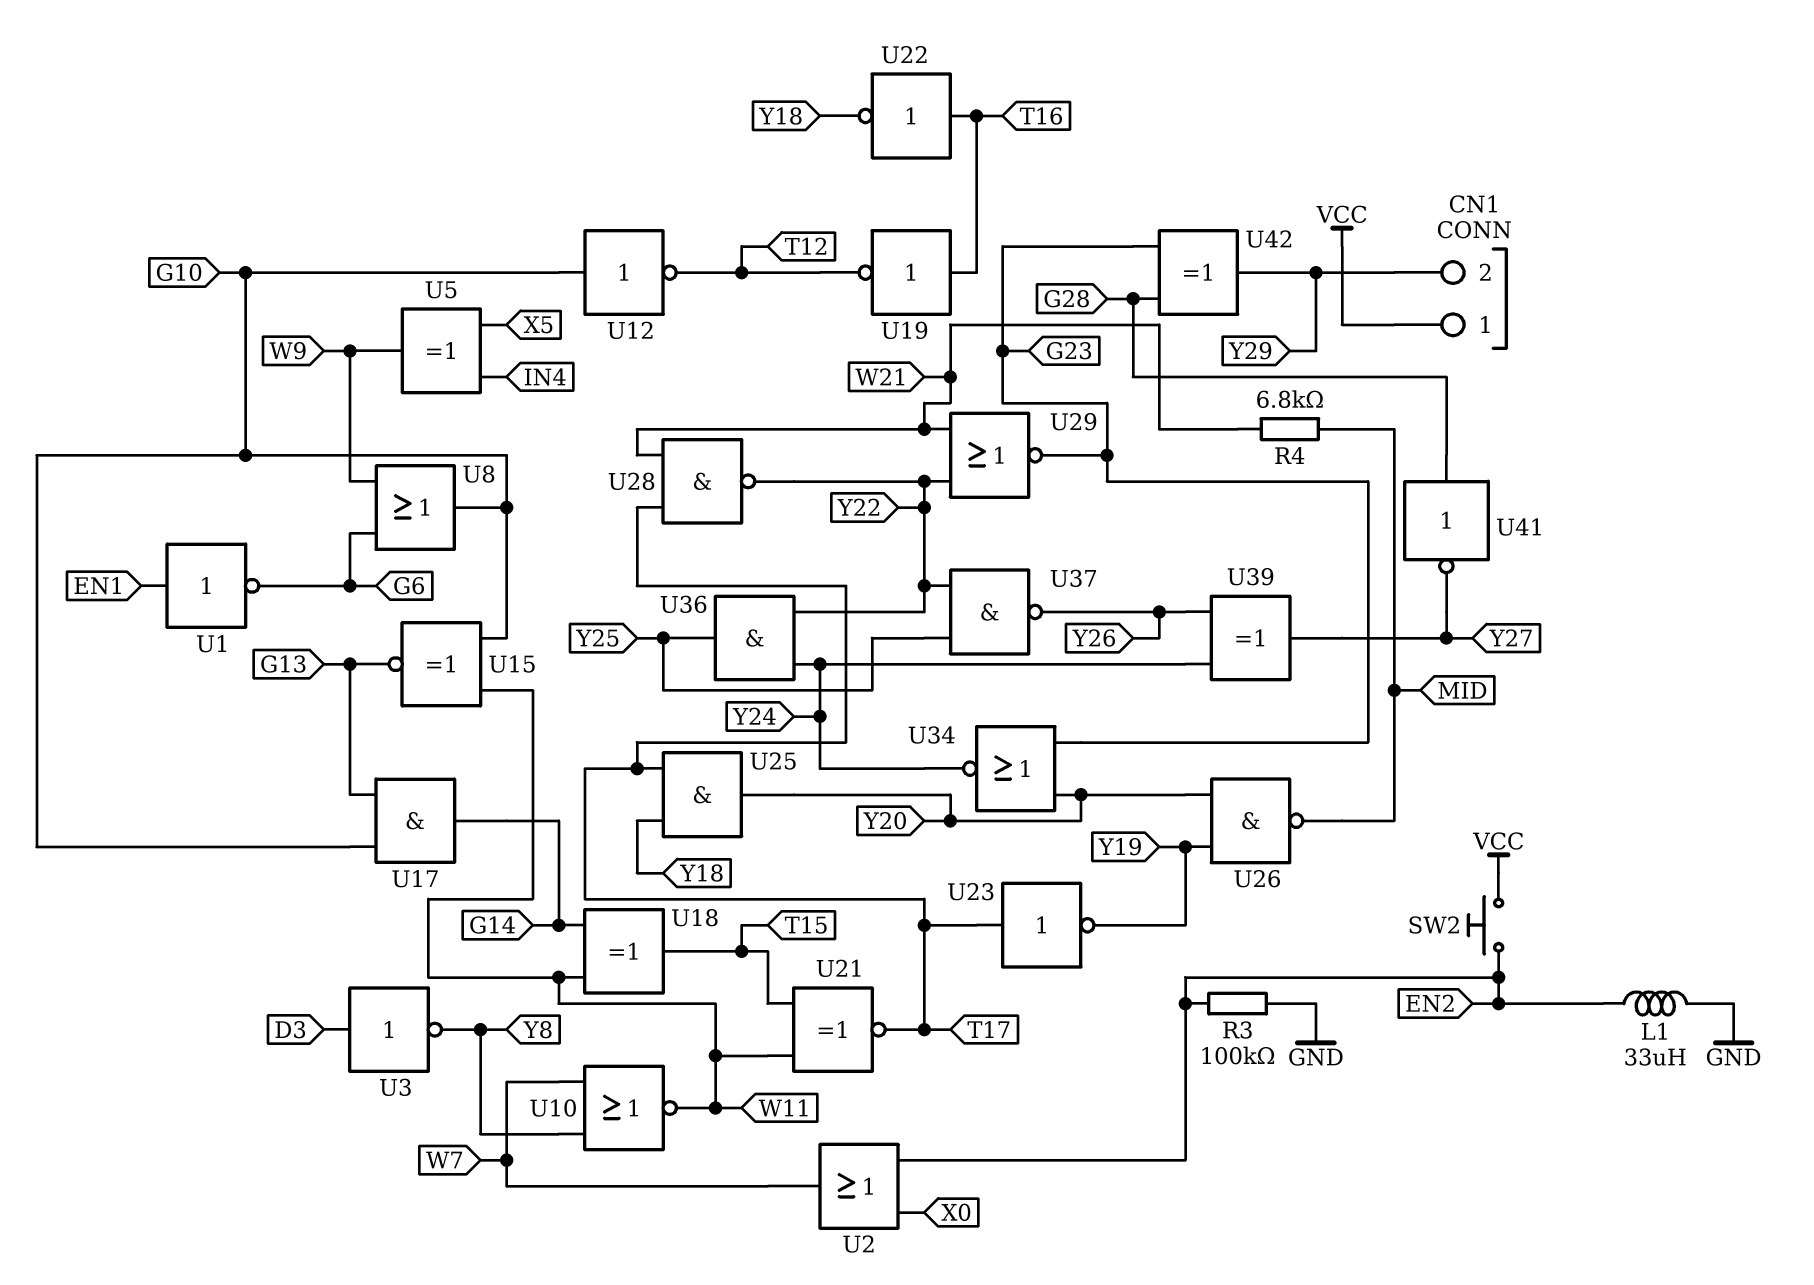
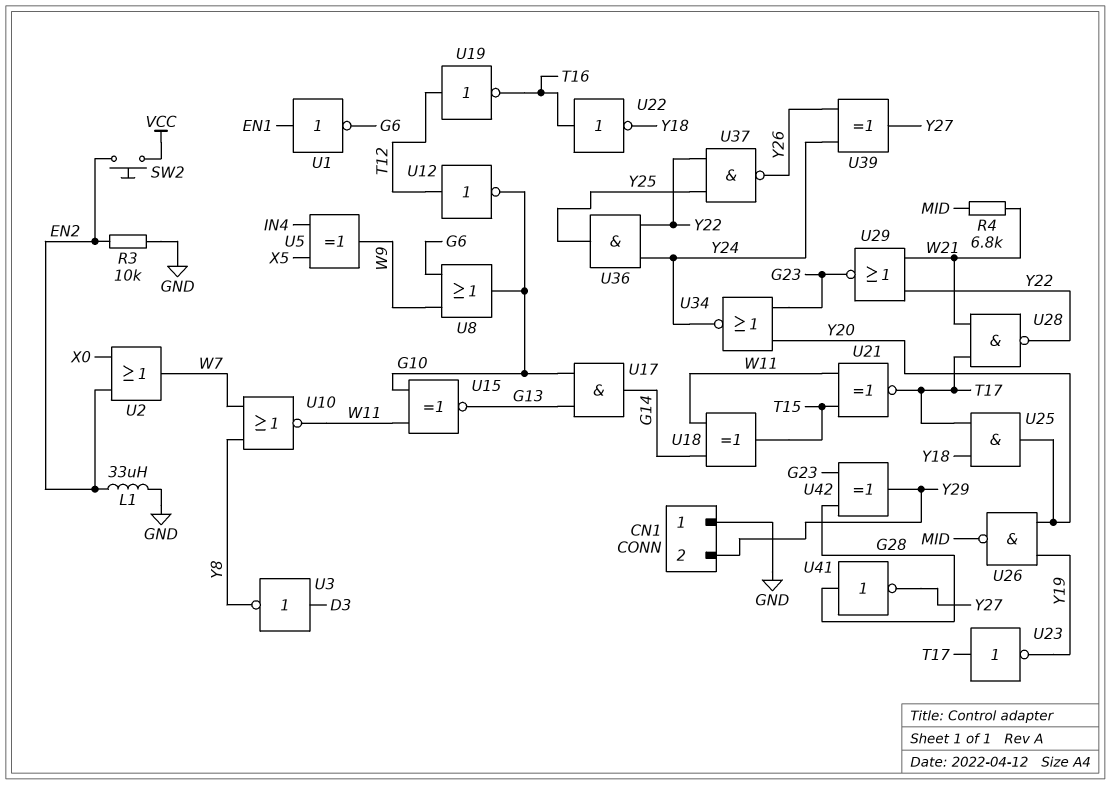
CN1 pin 1: VCC -> GND
R3: 100k (EN2, GND) -> 10k (EN2, GND)
U12: NOT (in G10, out T12) -> NOT (in T12, out G10)
U19: NOT (in T16, out T12) -> NOT (in T12, out T16)

